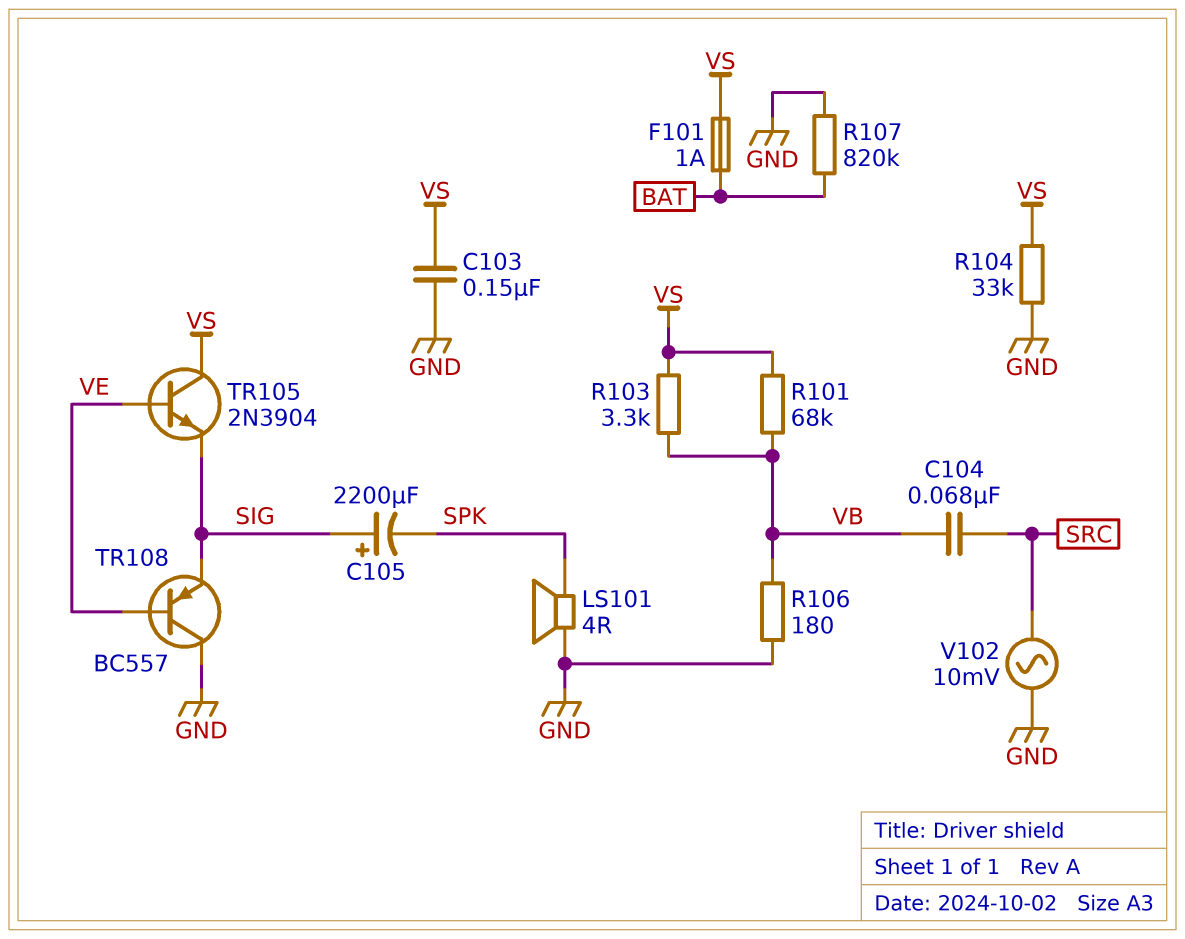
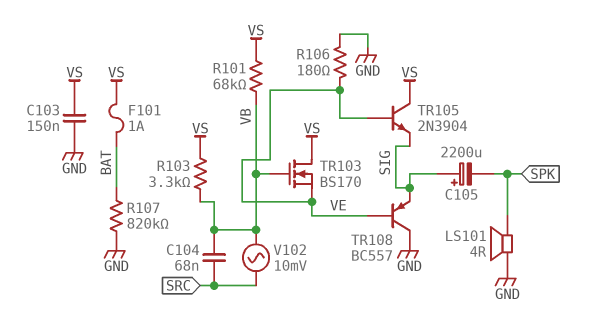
R104: 33k (GND, VS) -> none
R106: 180 (GND, VB) -> 180 (GND, VE)
TR103: none -> NMOS BS170 (G VB, D VS, S VE)
V102: AC 10mV (GND, SRC) -> AC 10mV (SRC, VB)

